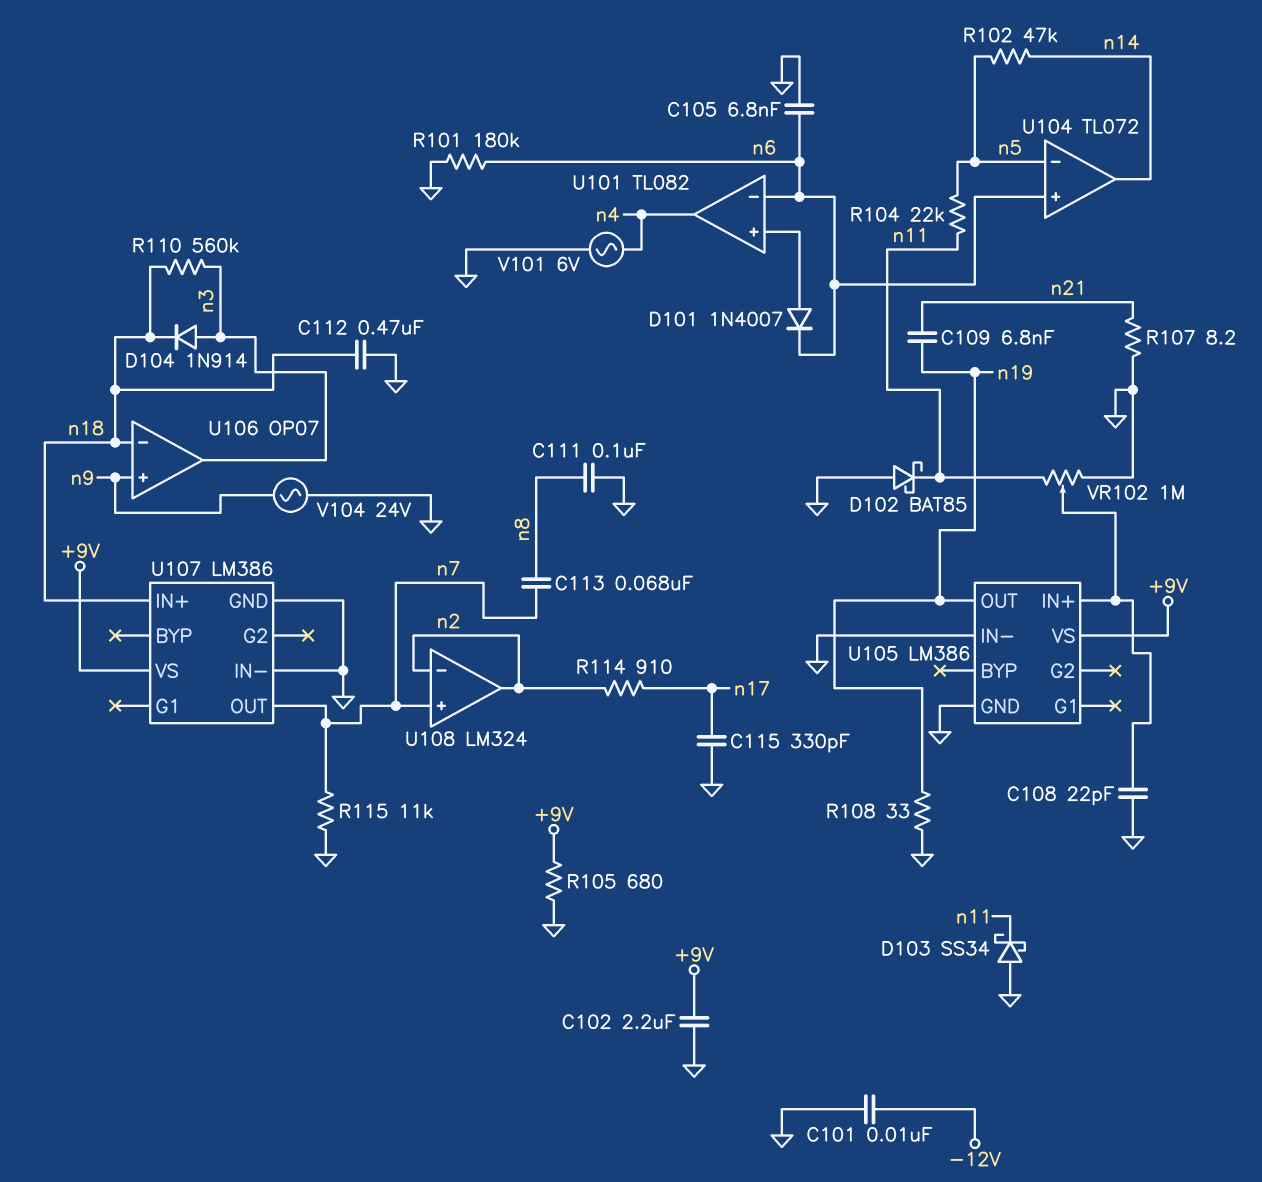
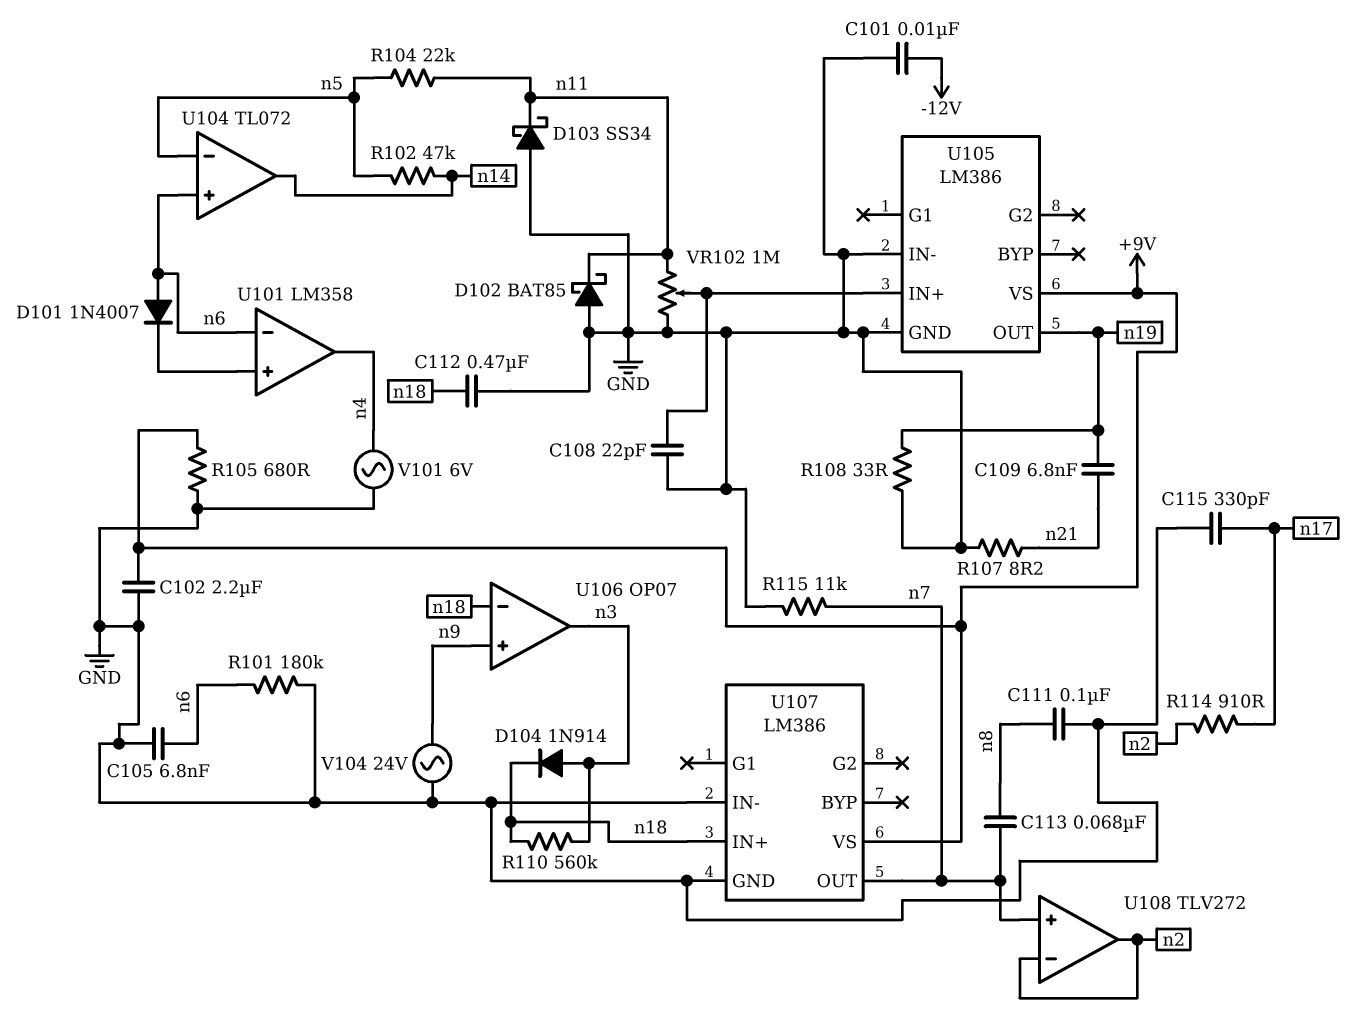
D101: diode 1N4007 (A U101/in+, K n6) -> diode 1N4007 (A n6, K U101/in+)
U101: TL082 -> LM358
U108: LM324 -> TLV272

